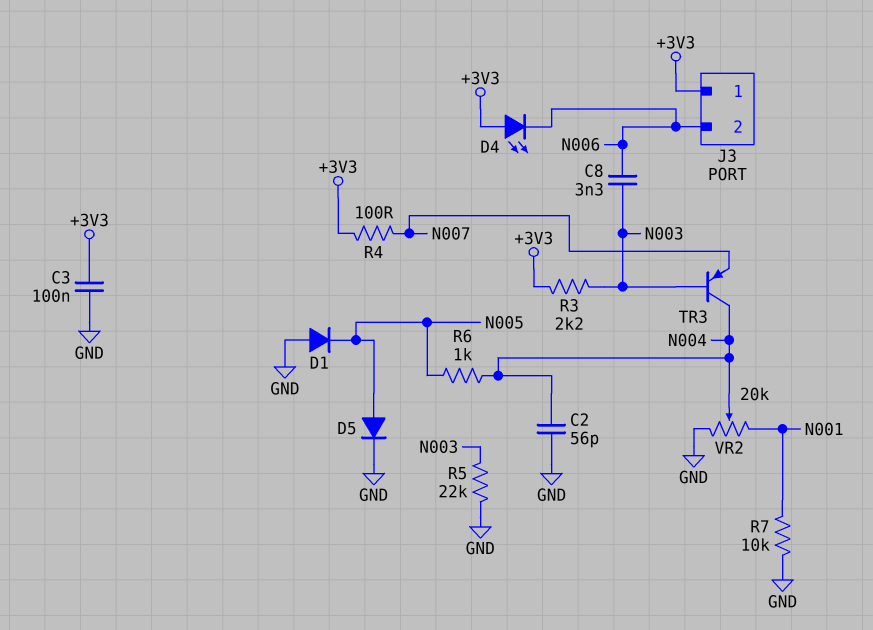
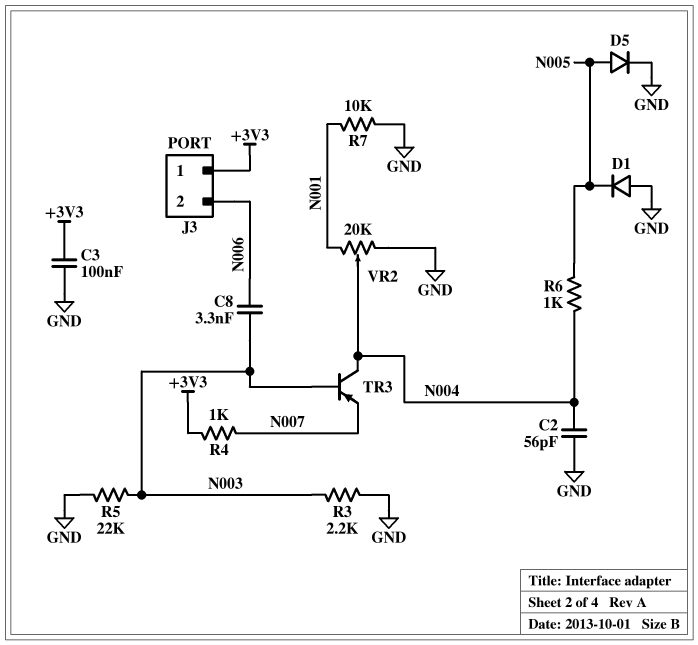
D4: LED (A +3V3, K N006) -> none
R3: 2.2k (+3V3, N003) -> 2.2k (GND, N003)
R4: 100 (+3V3, N007) -> 1k (+3V3, N007)

